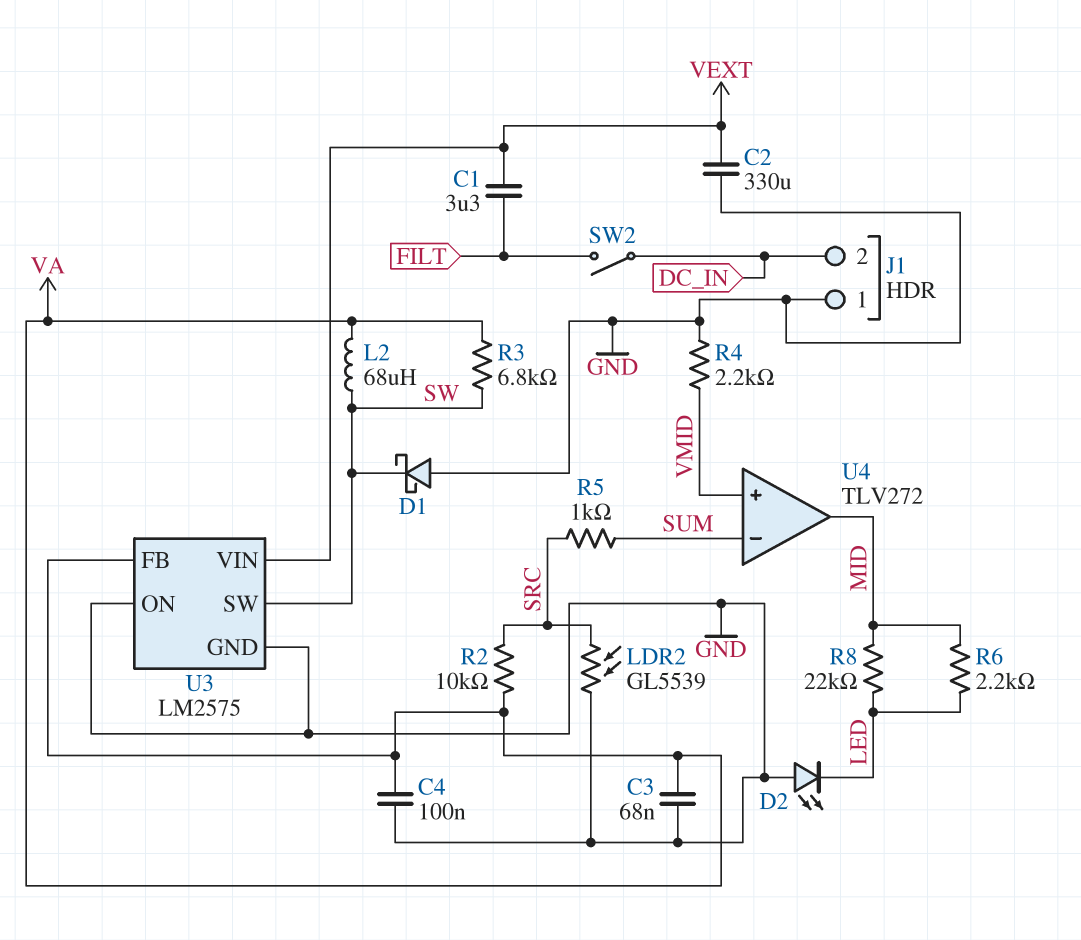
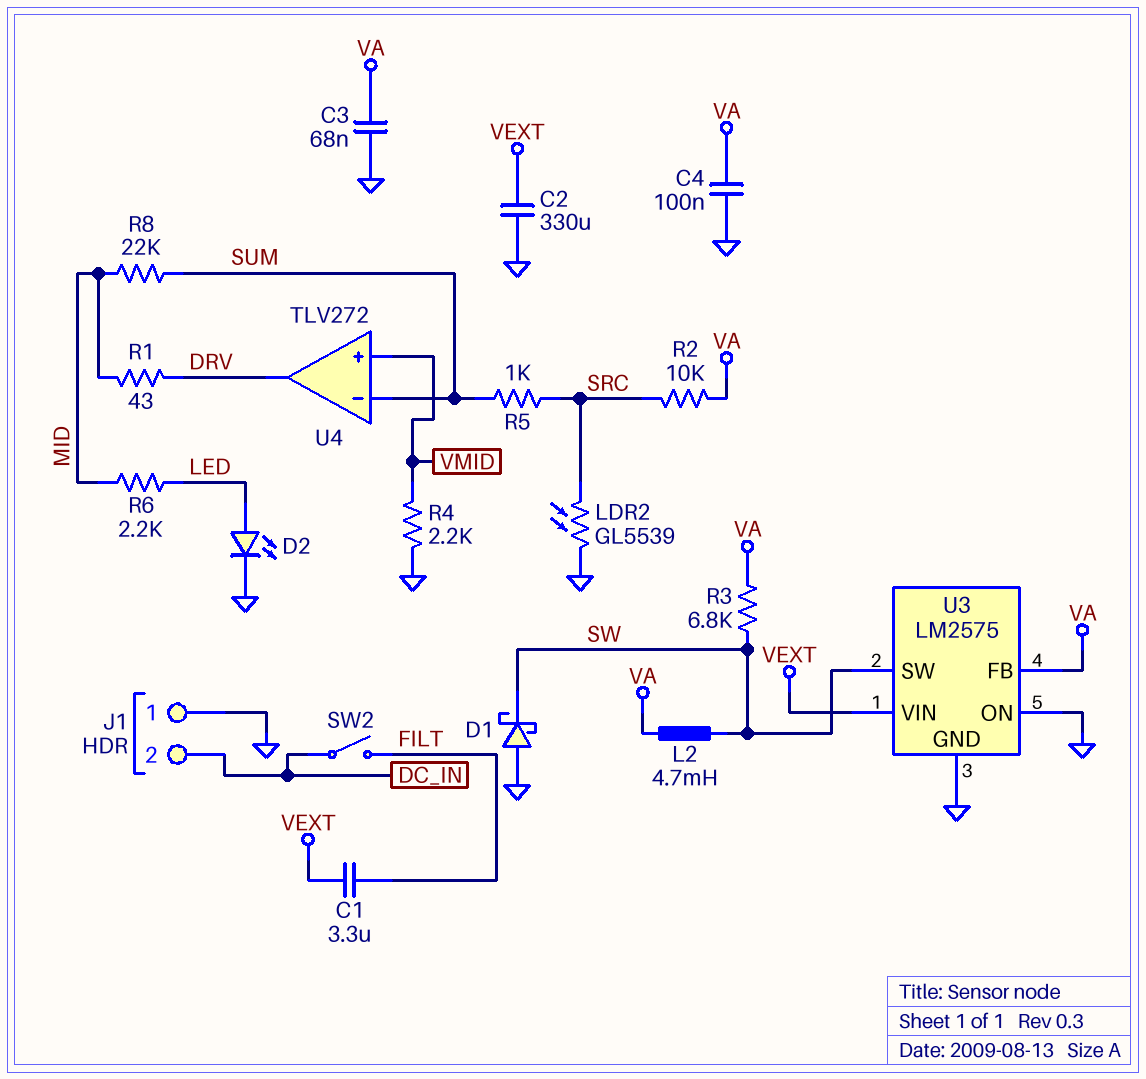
D2: LED (A GND, K LED) -> LED (A LED, K GND)
L2: 68uH (SW, VA) -> 4.7mH (SW, VA)
R1: none -> 43 (DRV, MID)
R8: 22k (LED, MID) -> 22k (MID, SUM)
U4 pin out: MID -> DRV

